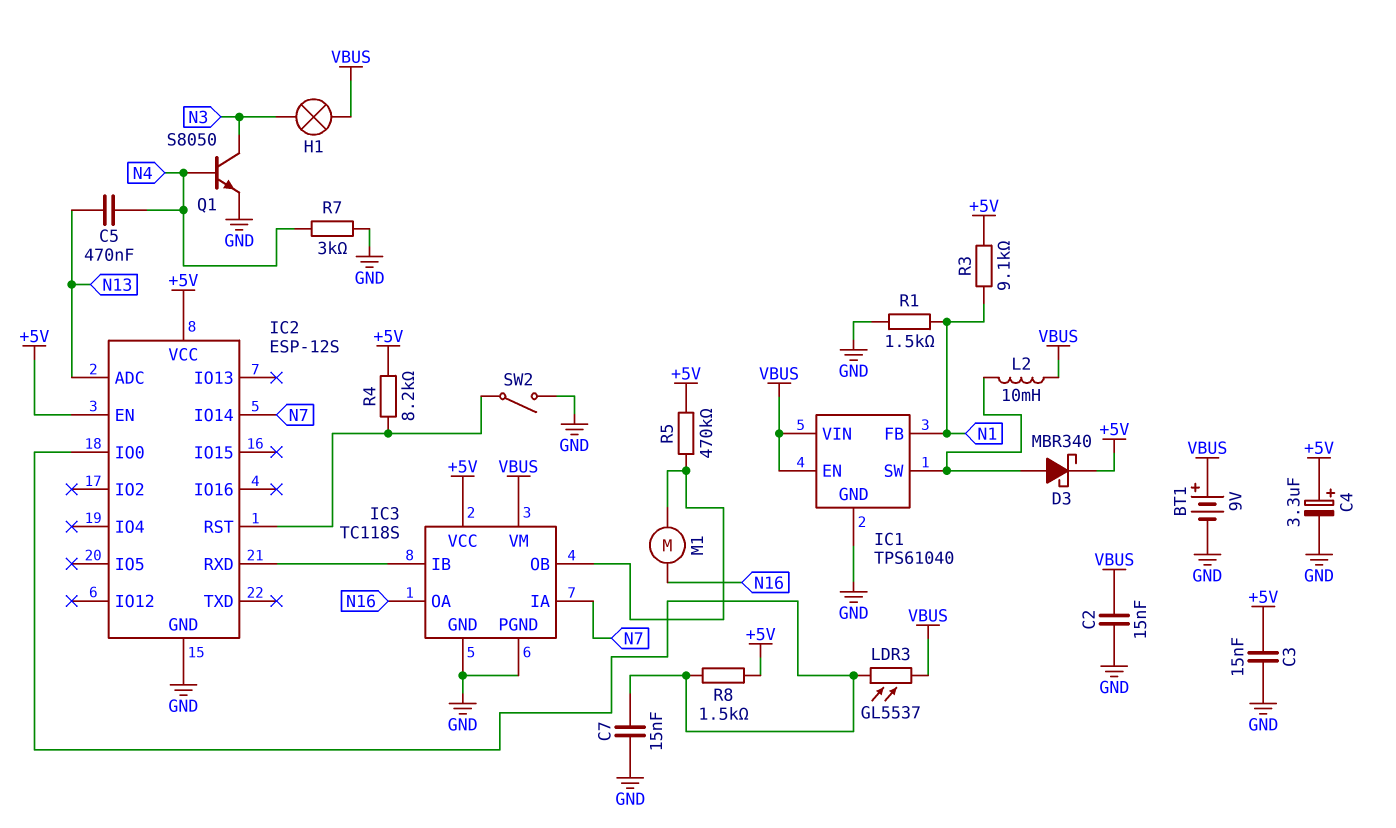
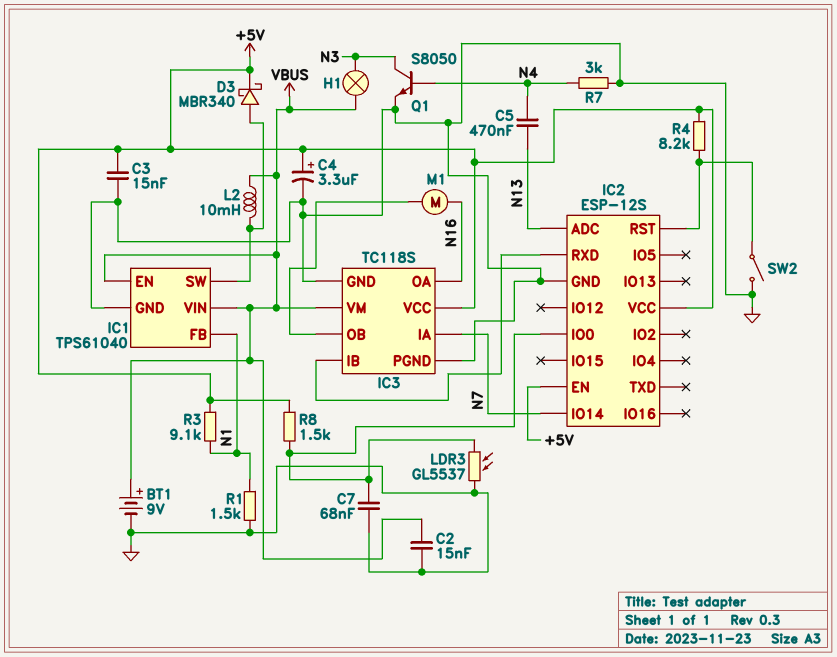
C7: 15nF (GND, IC2/IO0) -> 68nF (GND, IC2/IO0)
LDR3: GL5537 (IC2/IO0, VBUS) -> GL5537 (GND, IC2/IO0)
R5: 470k (+5V, IC3/OB) -> none

